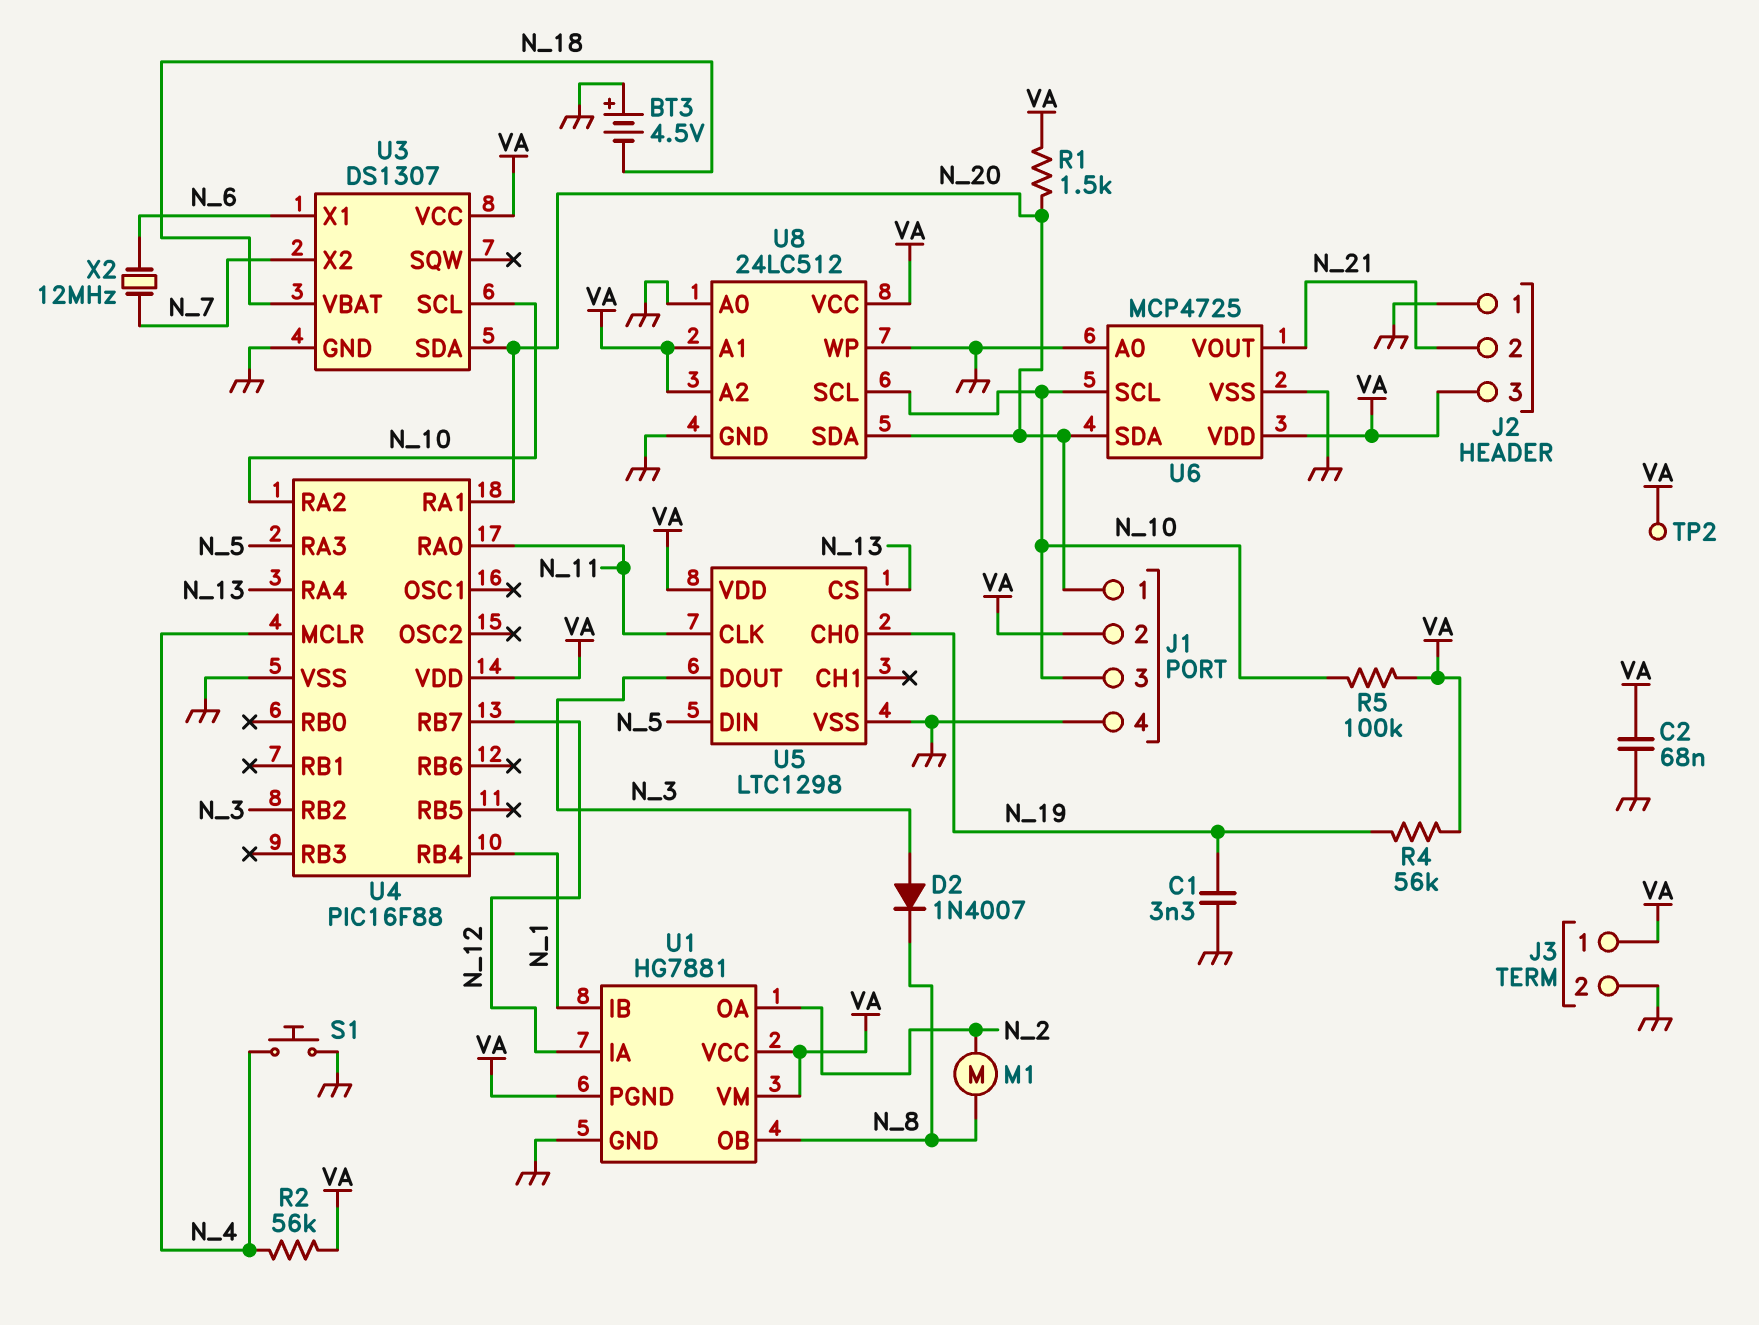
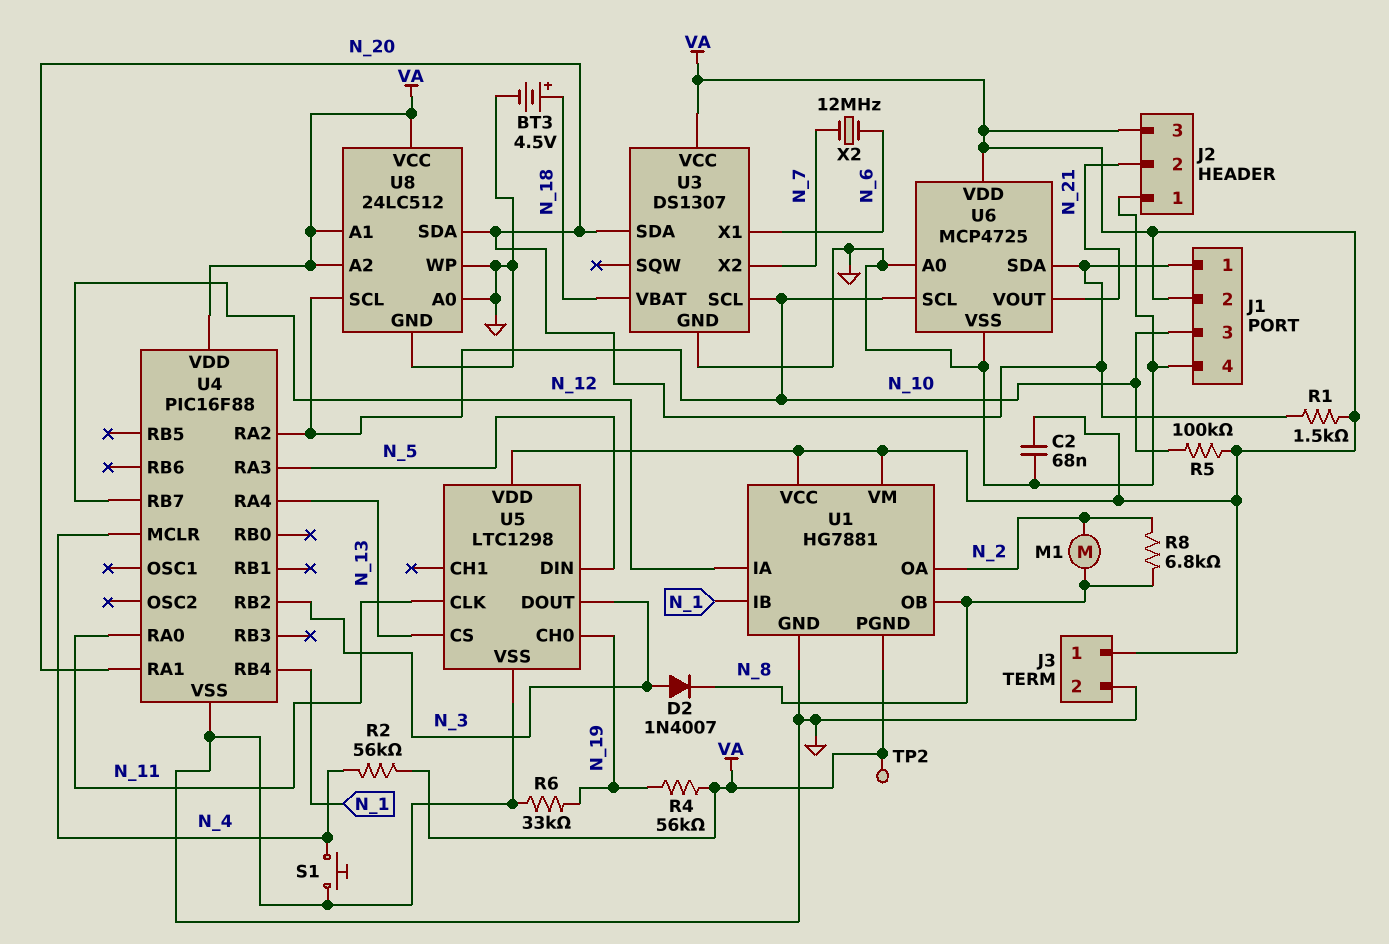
BT3: 4.5V (plus GND, minus N_18) -> 4.5V (plus N_18, minus GND)
C1: 3.3nF (GND, N_19) -> none
R6: none -> 33k (GND, N_19)
R8: none -> 6.8k (N_2, N_8)

